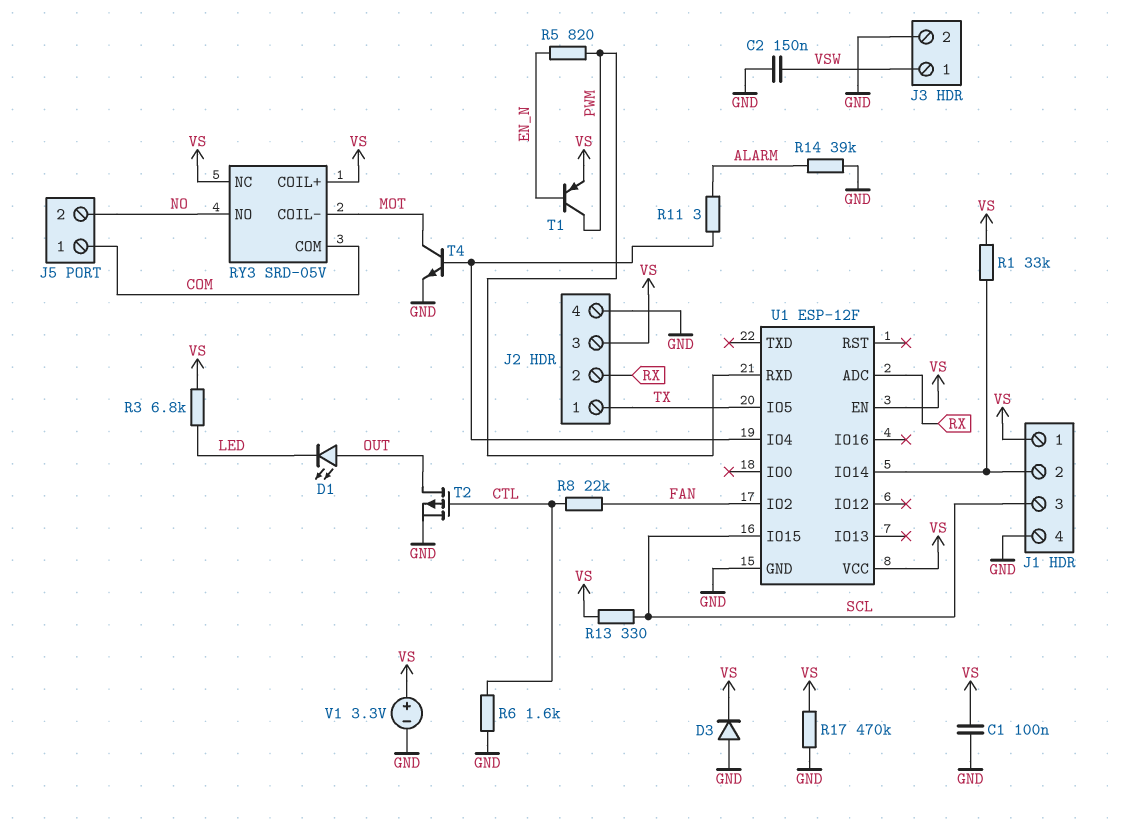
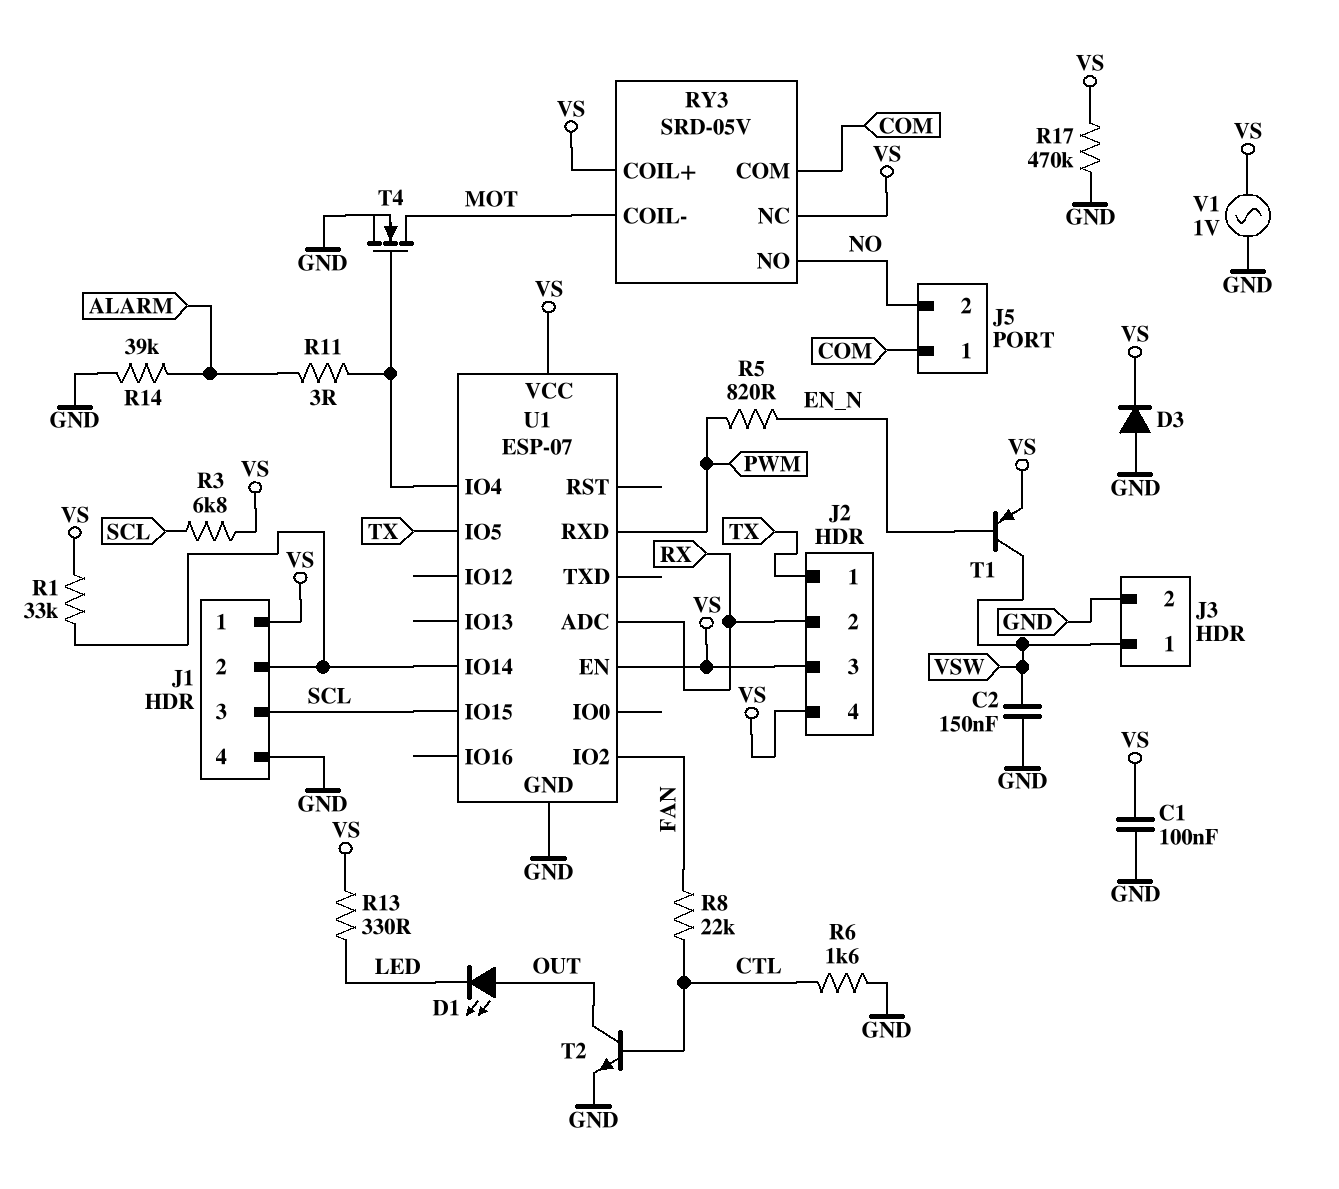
J2 pin 4: GND -> VS
R3: 6.8k (LED, VS) -> 6.8k (SCL, VS)
R13: 330 (SCL, VS) -> 330 (LED, VS)
T1: PNP (B EN_N, C PWM, E VS) -> PNP (B EN_N, C VSW, E VS)
T2: PMOS (G CTL, D OUT, S GND) -> NPN (B CTL, C OUT, E GND)
T4: NPN (B U1/IO4, C MOT, E GND) -> NMOS (G U1/IO4, D MOT, S GND)
U1: ESP-12F -> ESP-07
V1: 3.3V (plus VS, minus GND) -> AC 1V (GND, VS)

